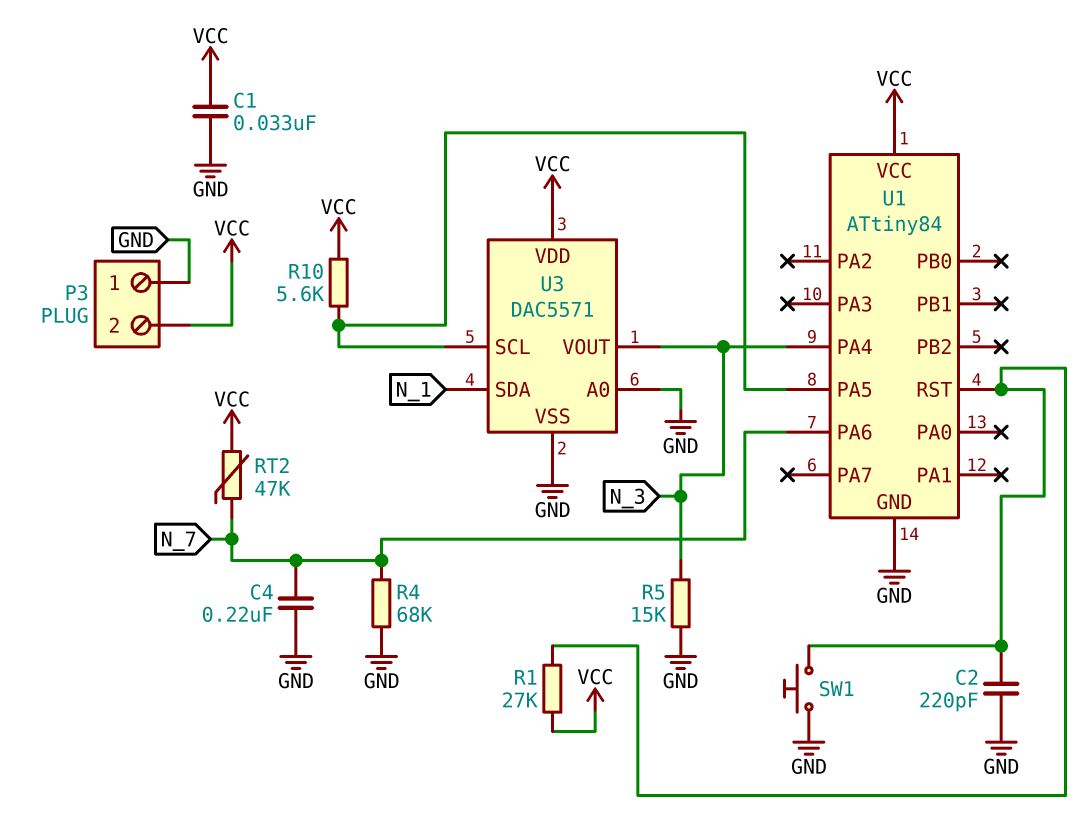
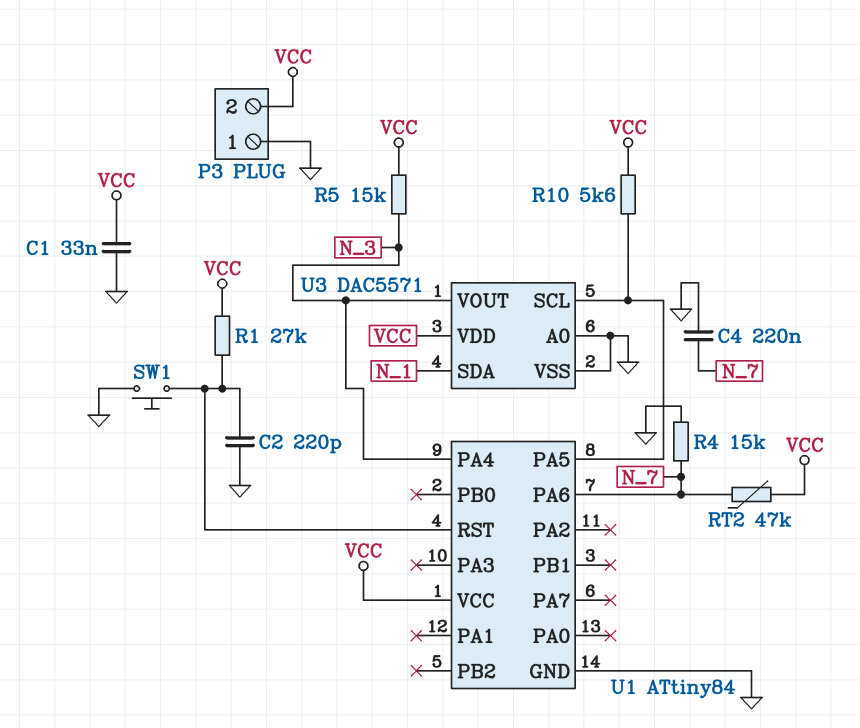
R4: 68k (GND, N_7) -> 15k (GND, N_7)
R5: 15k (GND, N_3) -> 15k (N_3, VCC)

